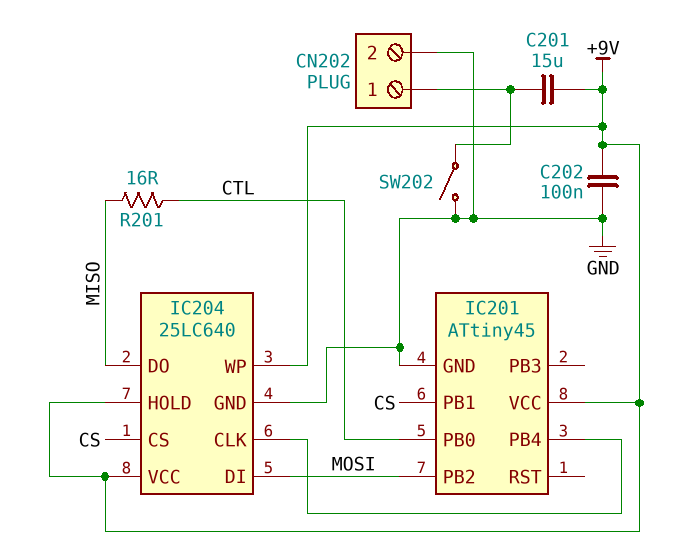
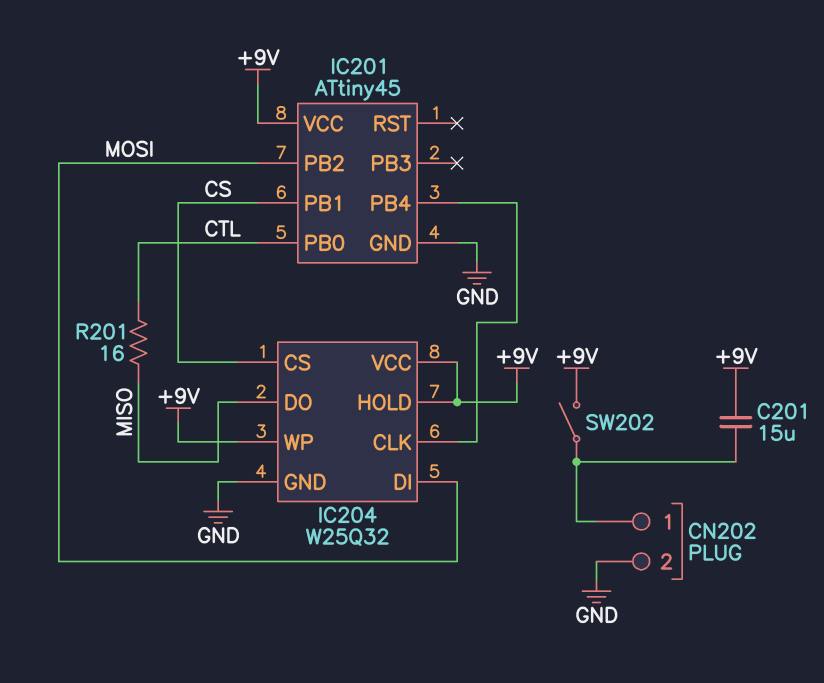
C202: 100nF (+9V, GND) -> none
IC204: 25LC640 -> W25Q32
SW202: switch (CN202/1, GND) -> switch (+9V, CN202/1)

